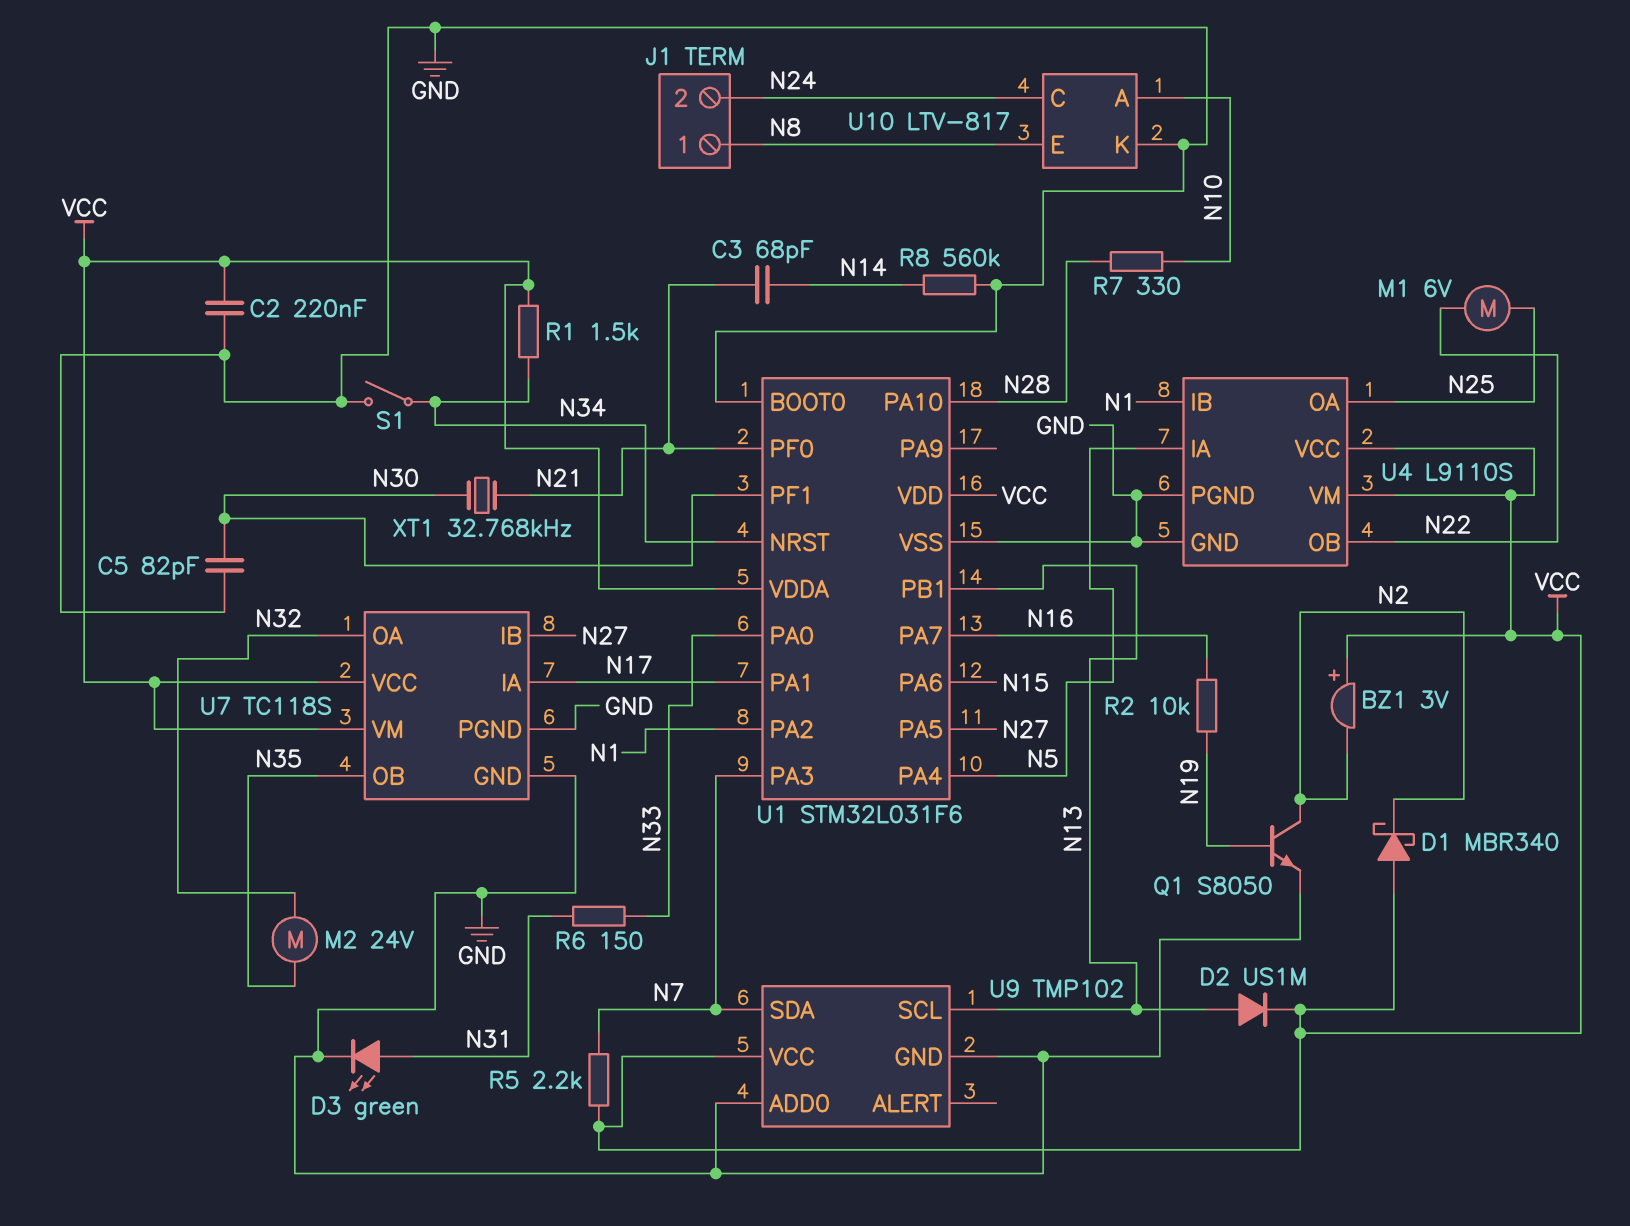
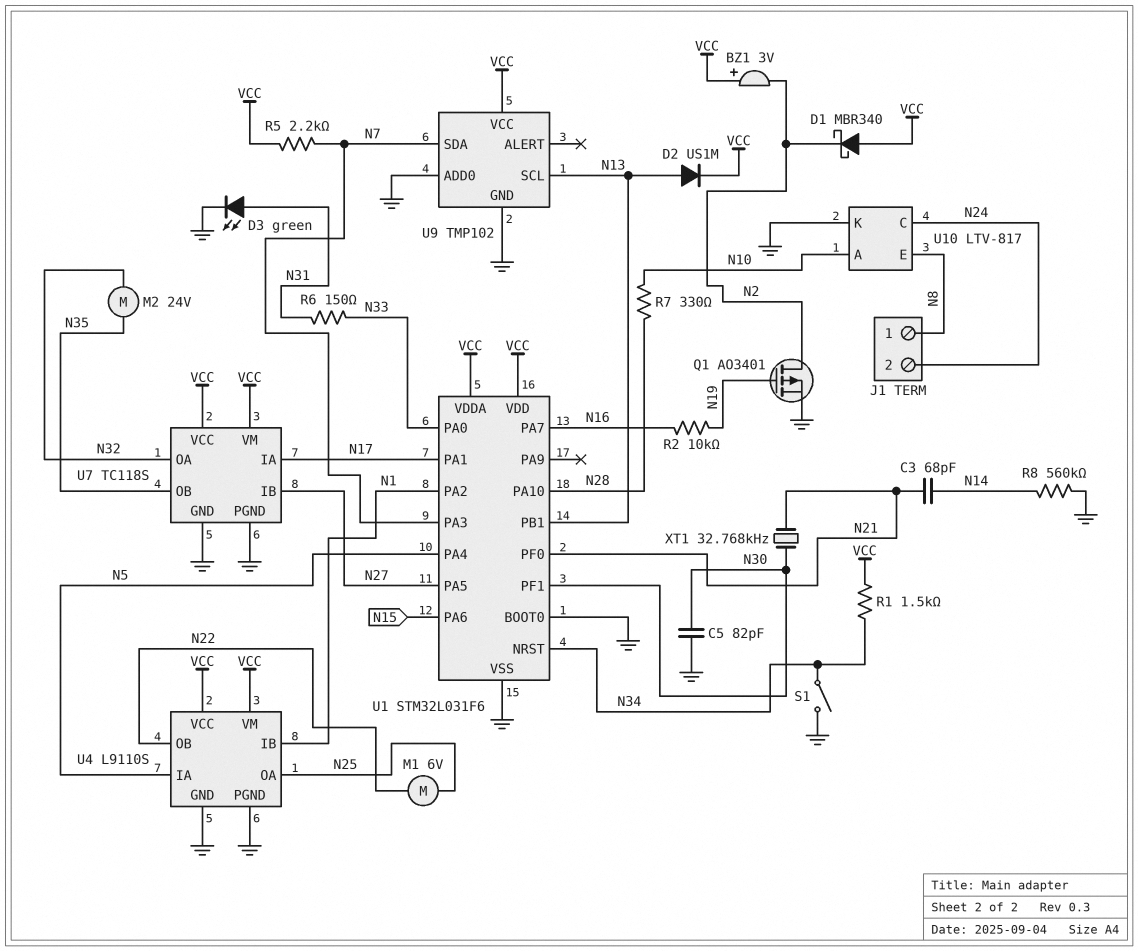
C2: 220nF (GND, VCC) -> none
Q1: NPN S8050 (B N19, C N2, E GND) -> PMOS AO3401 (G N19, D N2, S GND)

